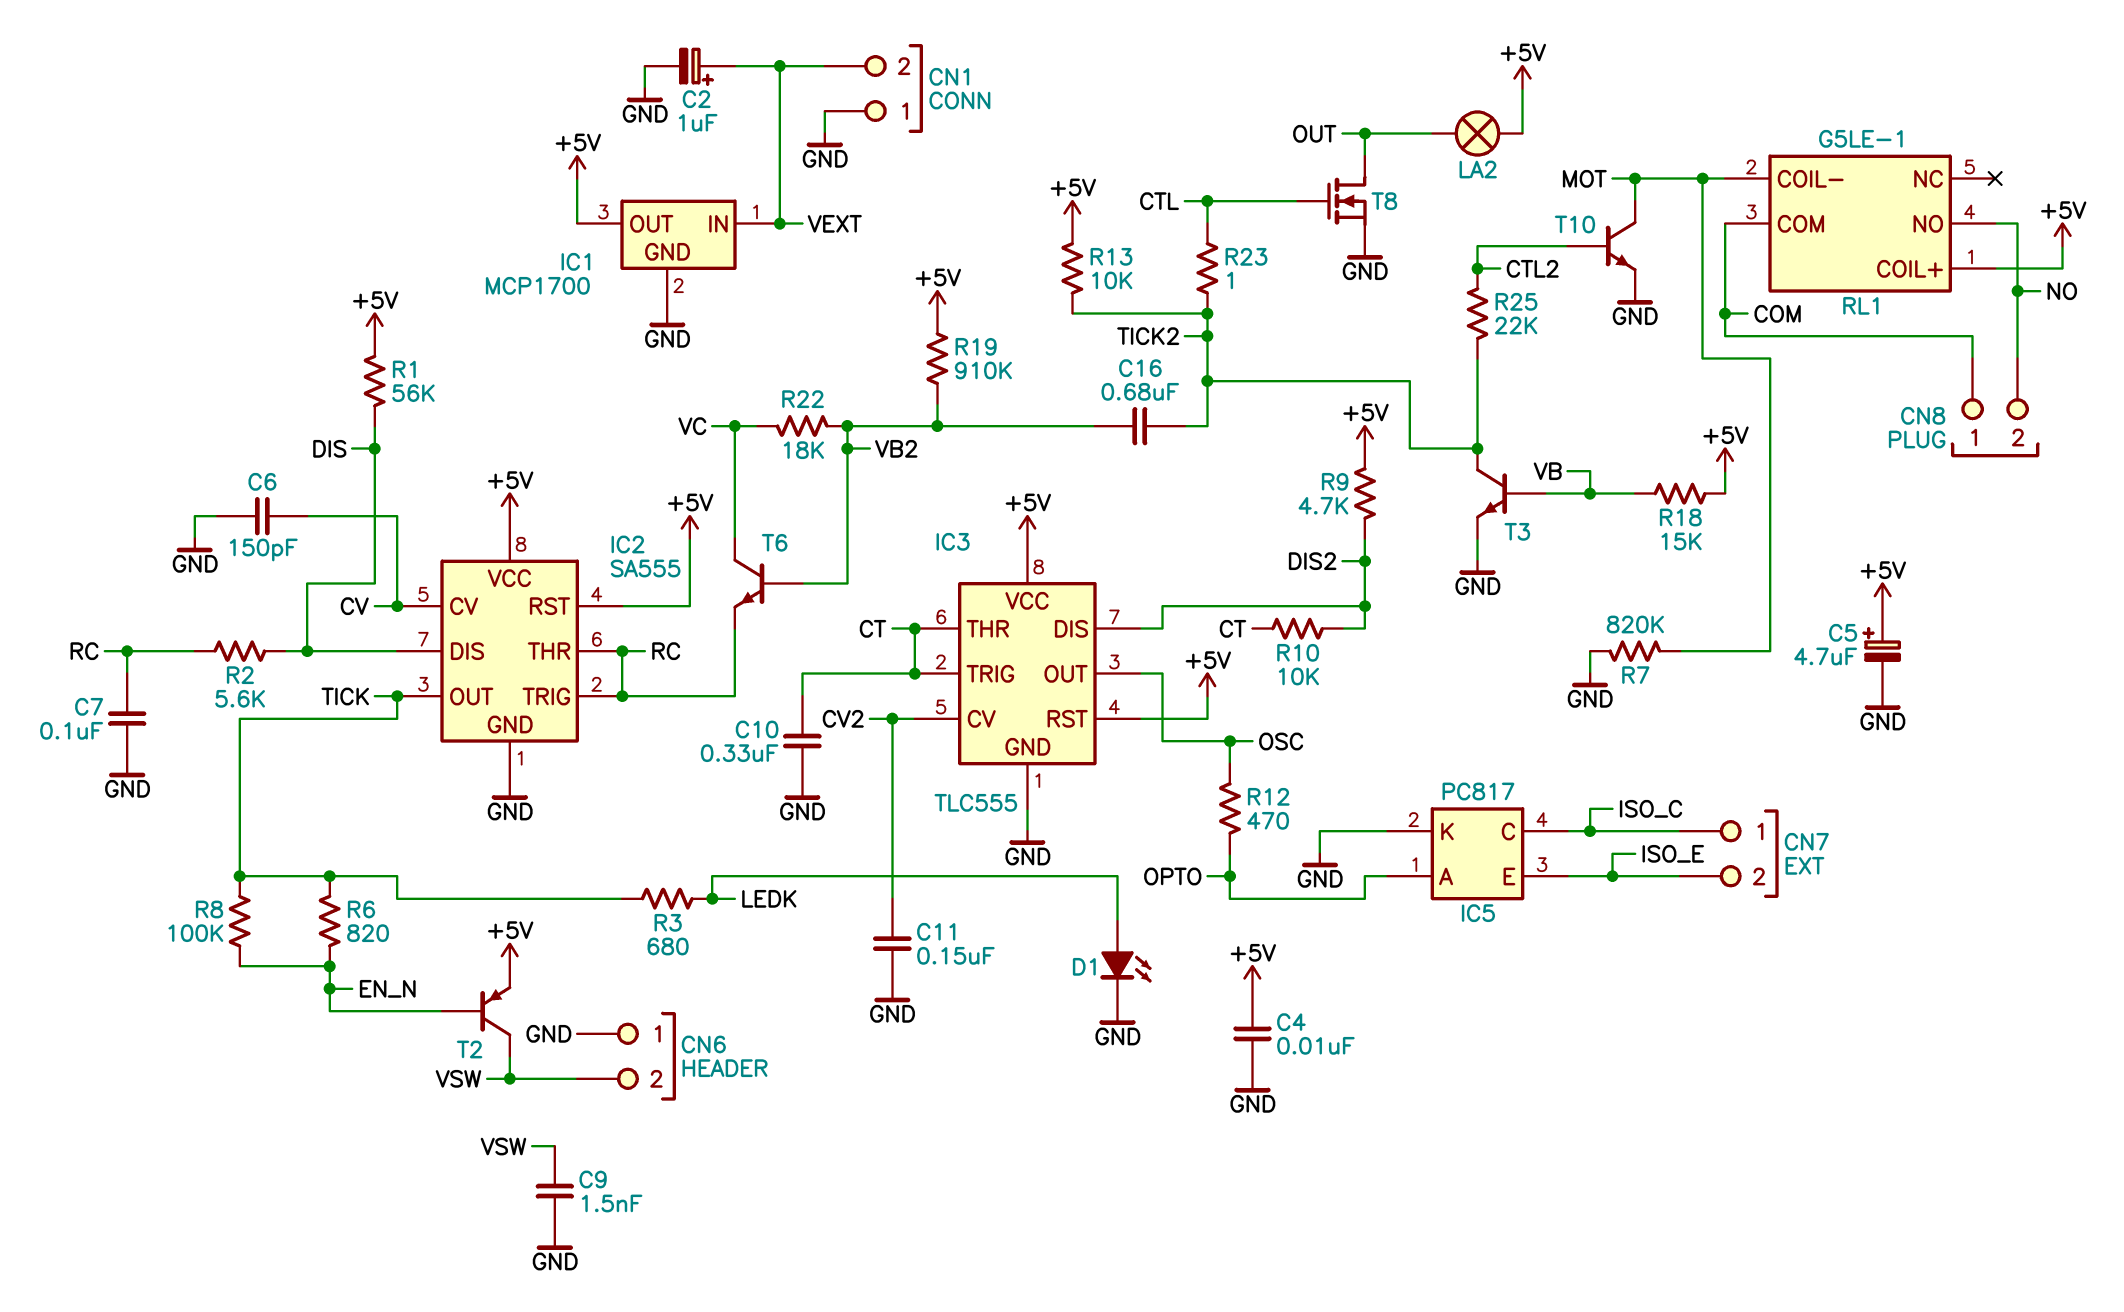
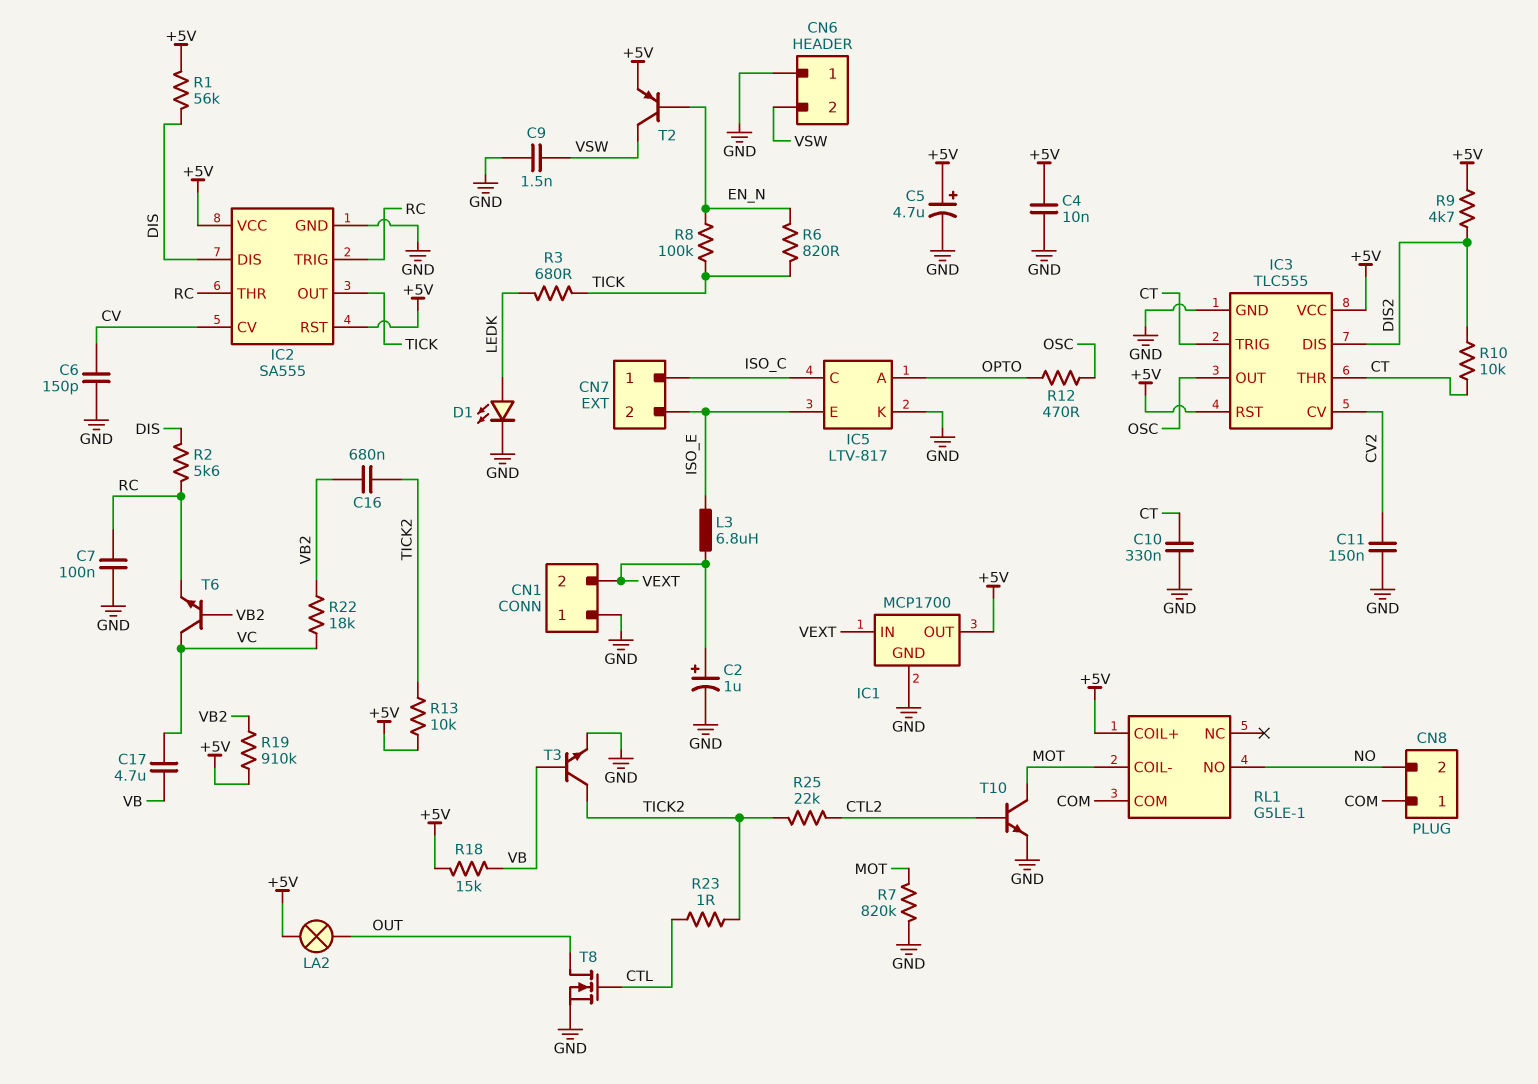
C17: none -> 4.7uF (VB, VC)
IC5: PC817 -> LTV-817
L3: none -> 6.8uH (ISO_E, VEXT)

